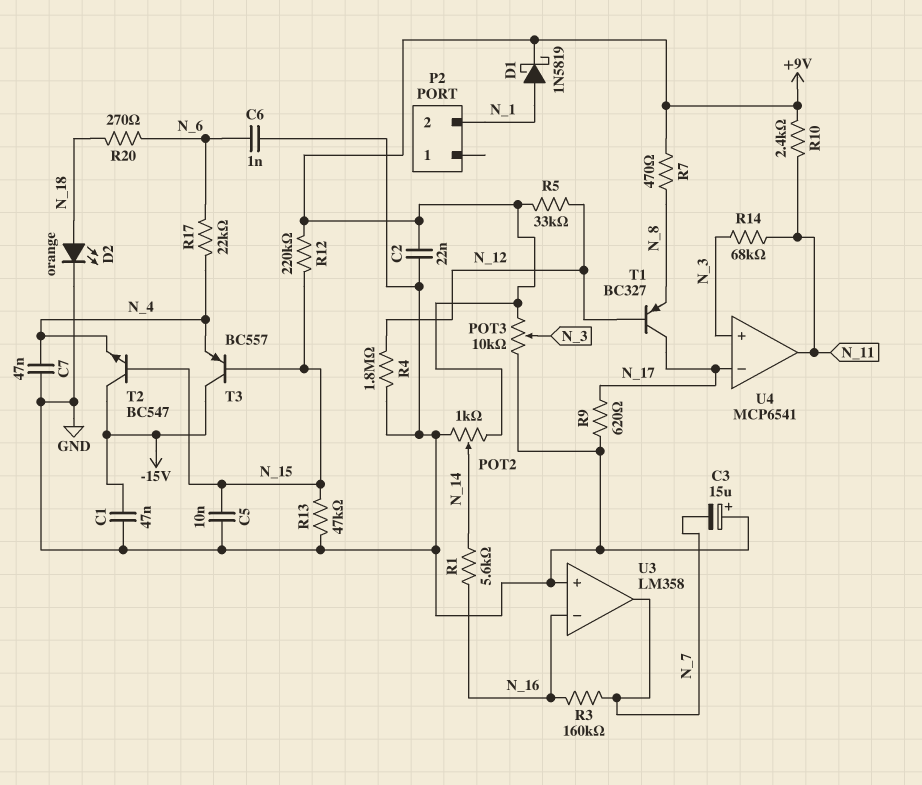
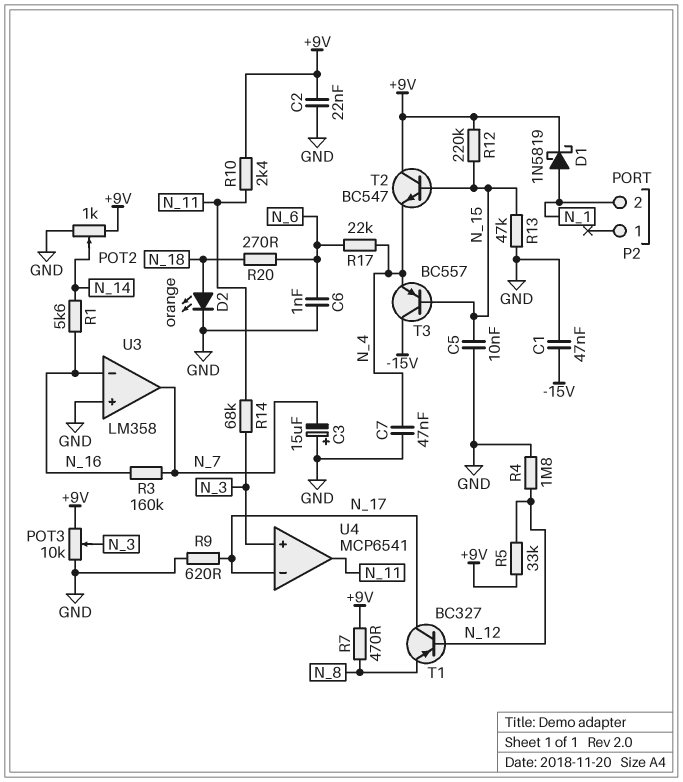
T2: NPN BC547 (B N_15, C -15V, E N_4) -> NPN BC547 (B N_15, C +9V, E N_4)

